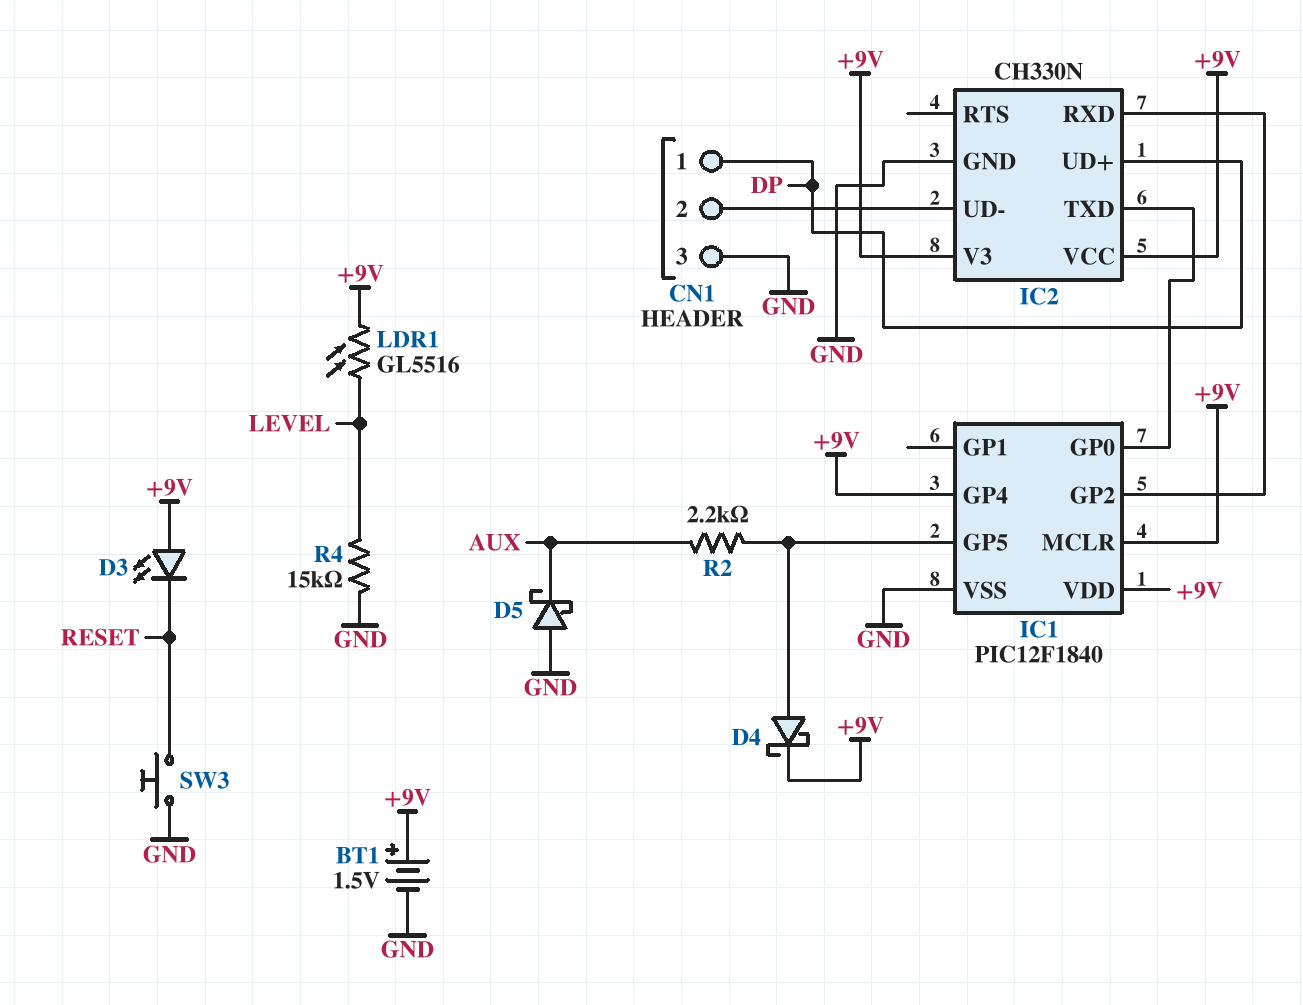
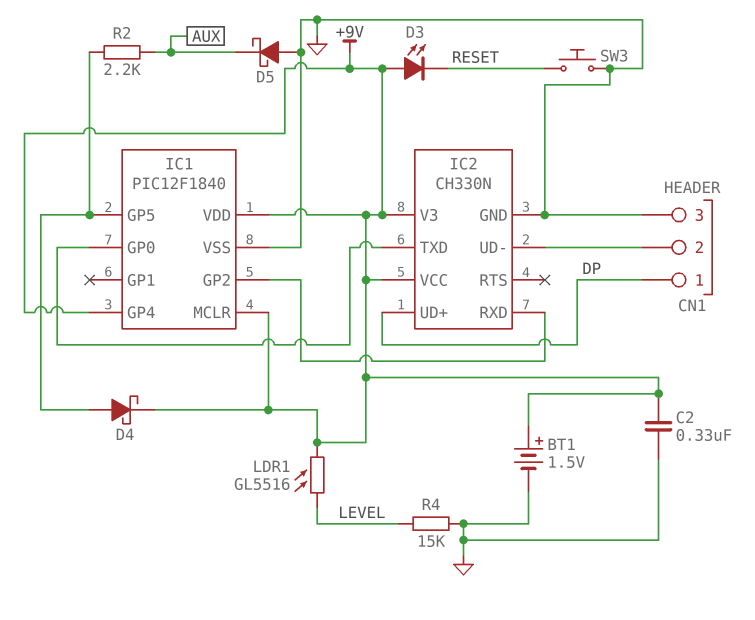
C2: none -> 330nF (+9V, GND)

